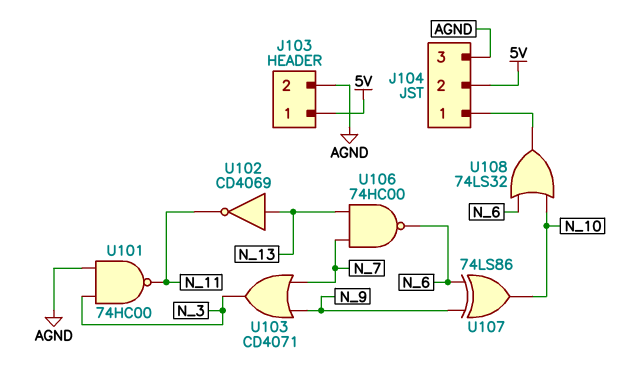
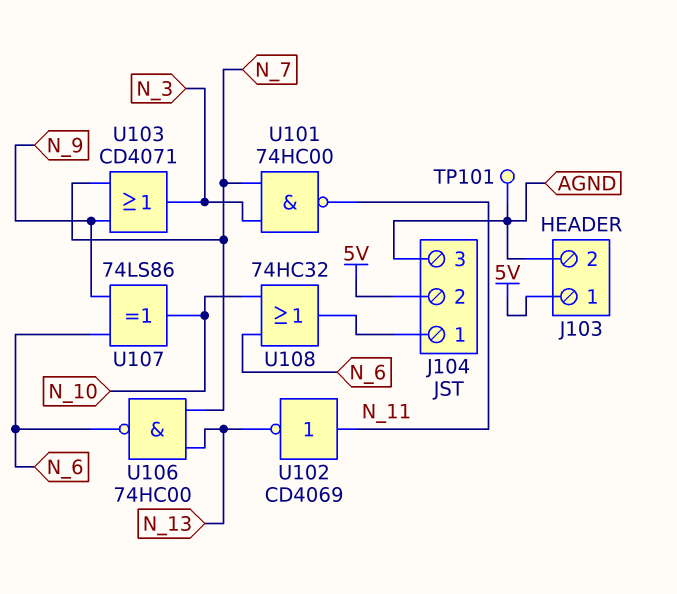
TP101: none -> test point (AGND)
U101: NAND 74HC00 (in AGND, in N_3, out N_11) -> NAND 74HC00 (in N_3, in N_7, out N_11)
U102: NOT CD4069 (in N_13, out N_11) -> NOT CD4069 (in N_11, out N_13)
U108: OR 74LS32 (in N_6, in N_10, out J104/1) -> OR 74HC32 (in N_6, in N_10, out J104/1)

